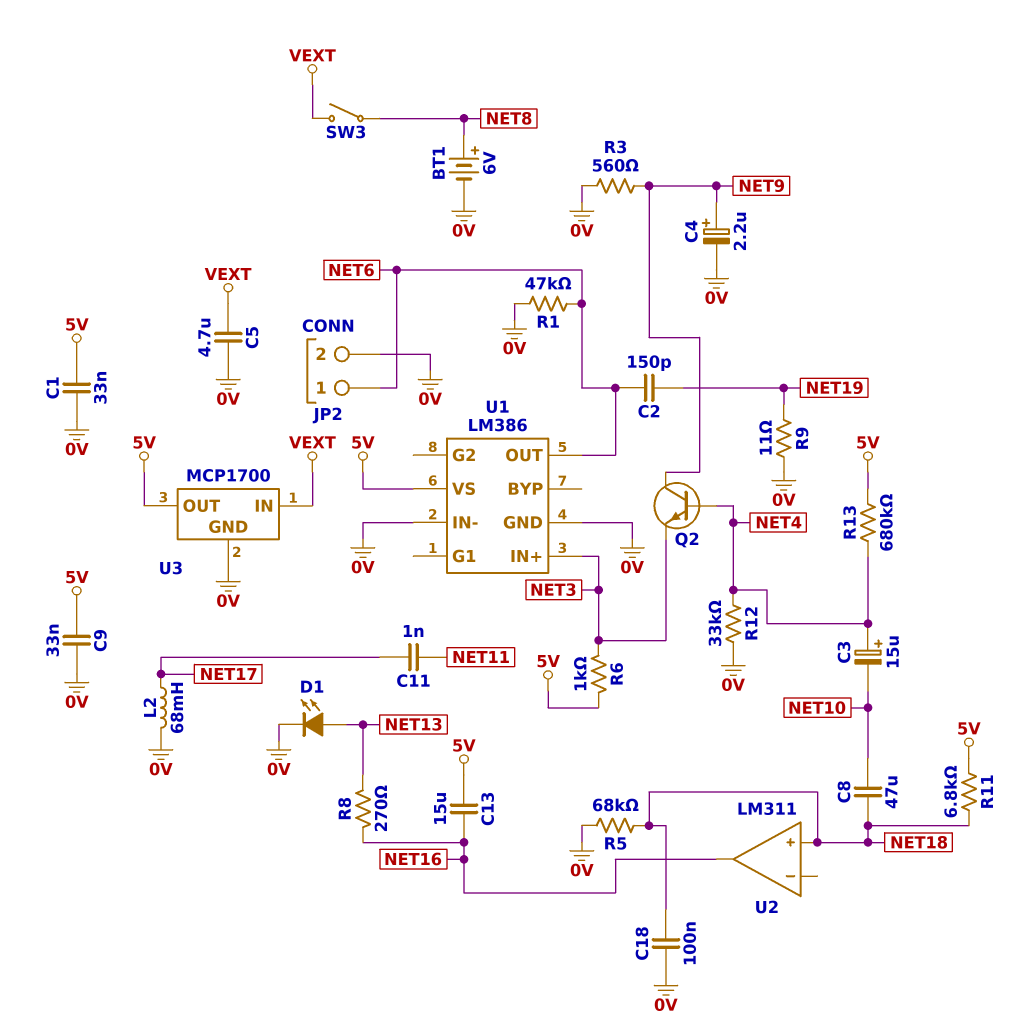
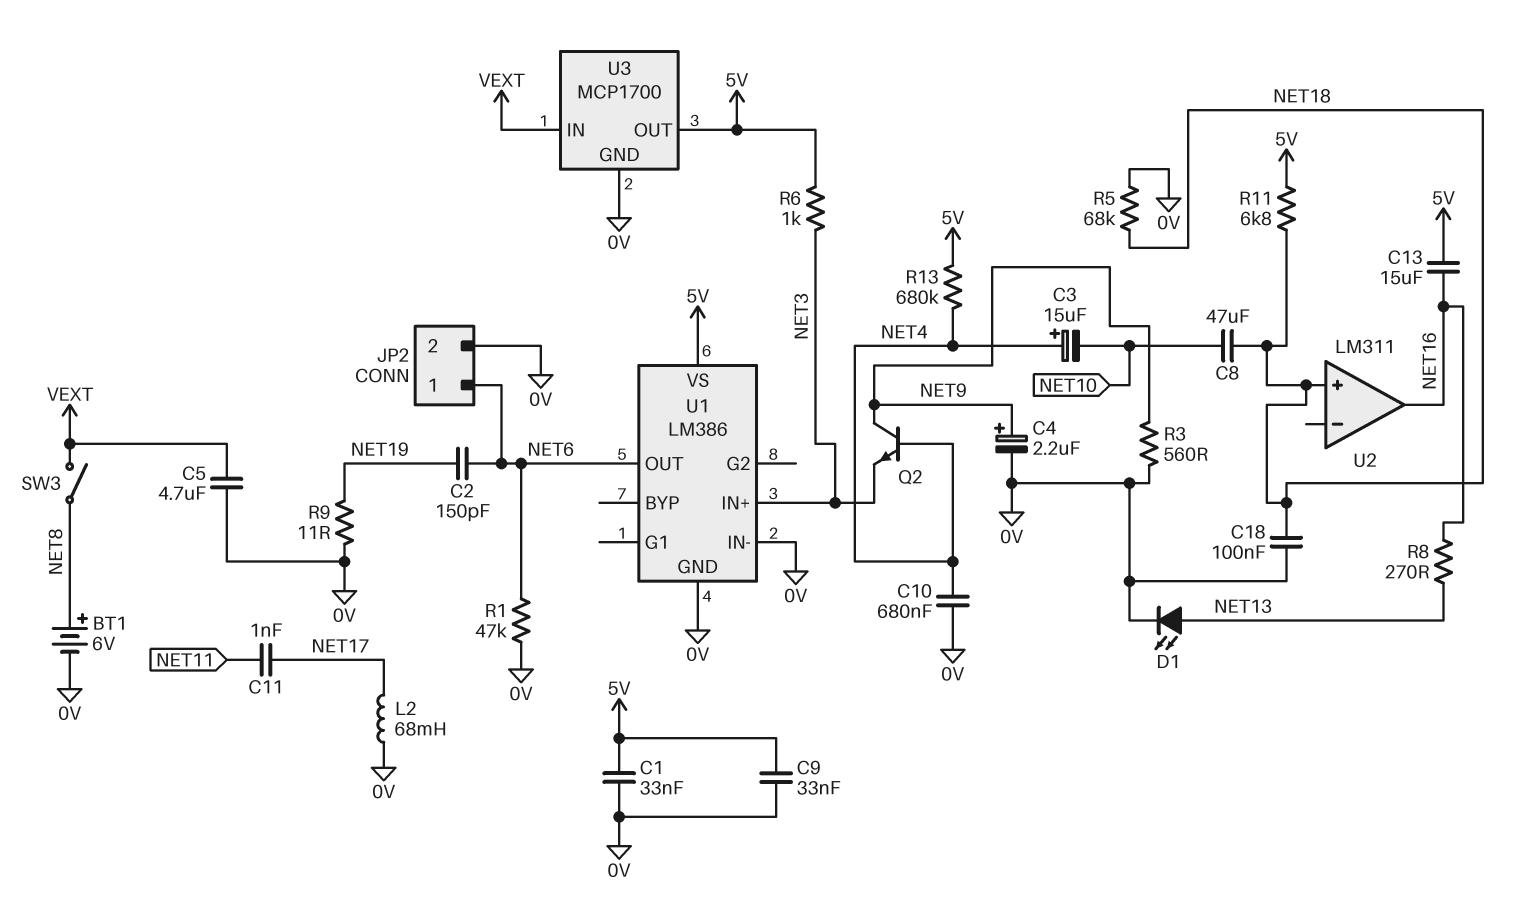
C10: none -> 680nF (0V, NET4)
R12: 33k (0V, NET4) -> none

